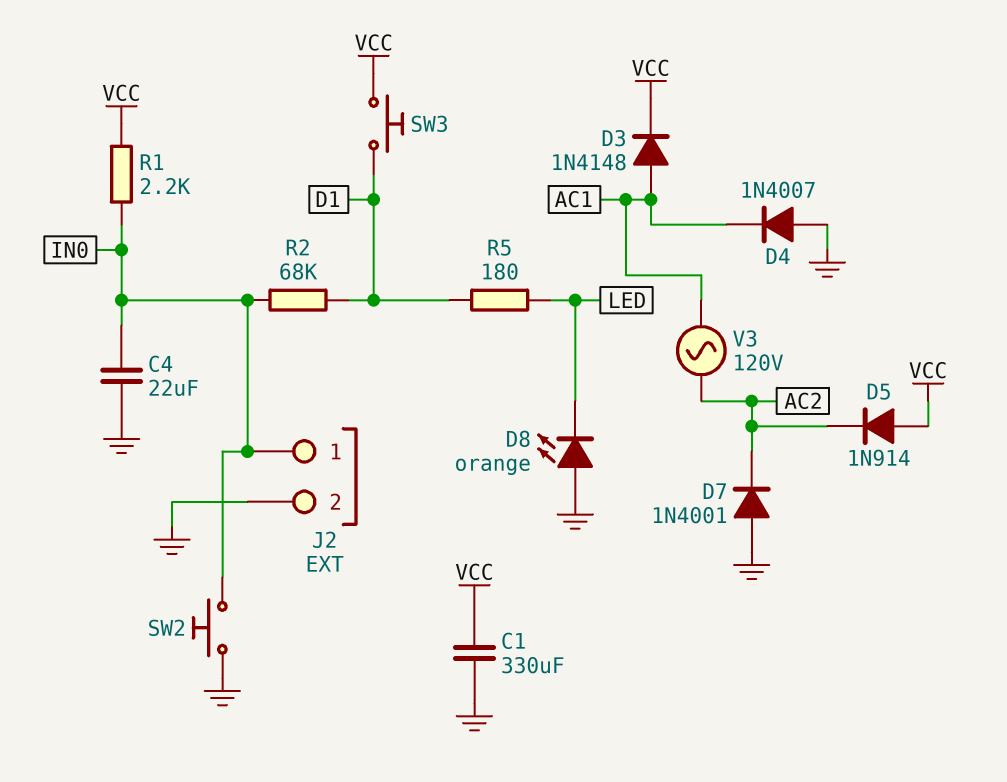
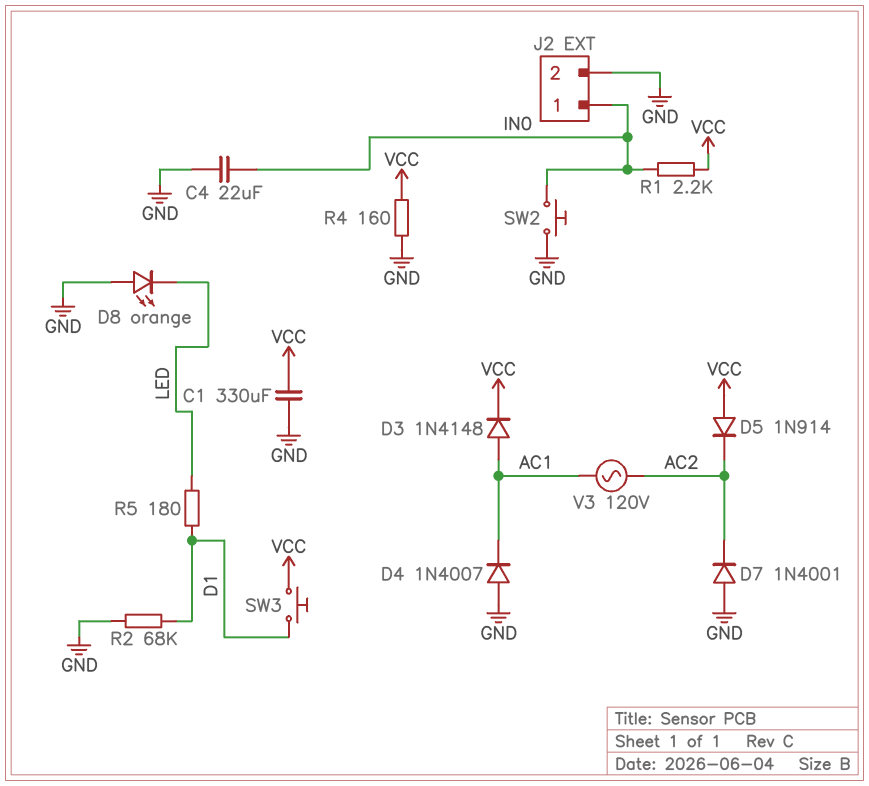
R2: 68k (D1, IN0) -> 68k (D1, GND)
R4: none -> 160 (GND, VCC)

